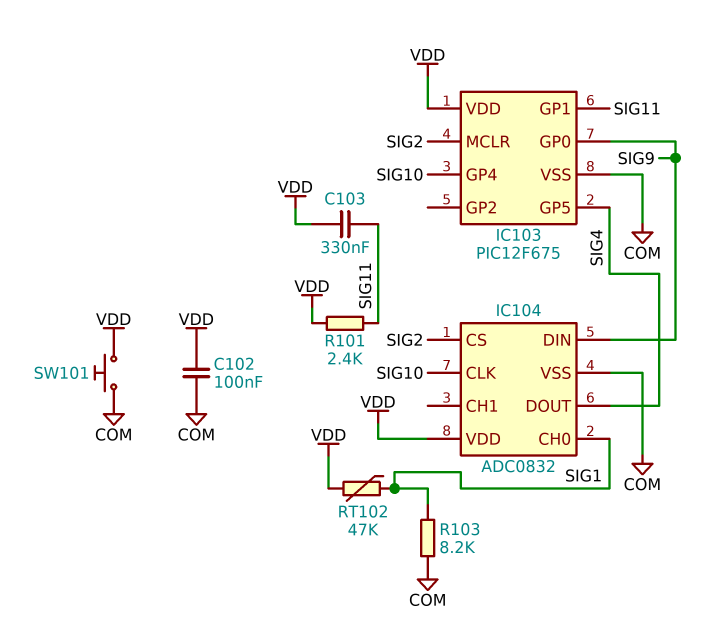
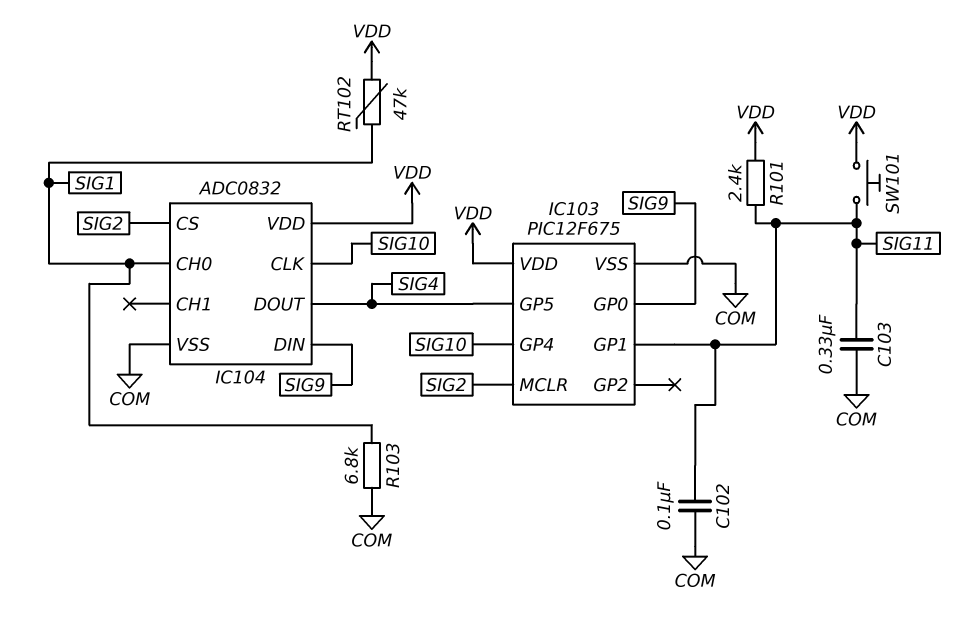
C102: 100nF (COM, VDD) -> 100nF (COM, SIG11)
C103: 330nF (SIG11, VDD) -> 330nF (COM, SIG11)
R103: 8.2k (COM, SIG1) -> 6.8k (COM, SIG1)
SW101: button (COM, VDD) -> button (SIG11, VDD)

